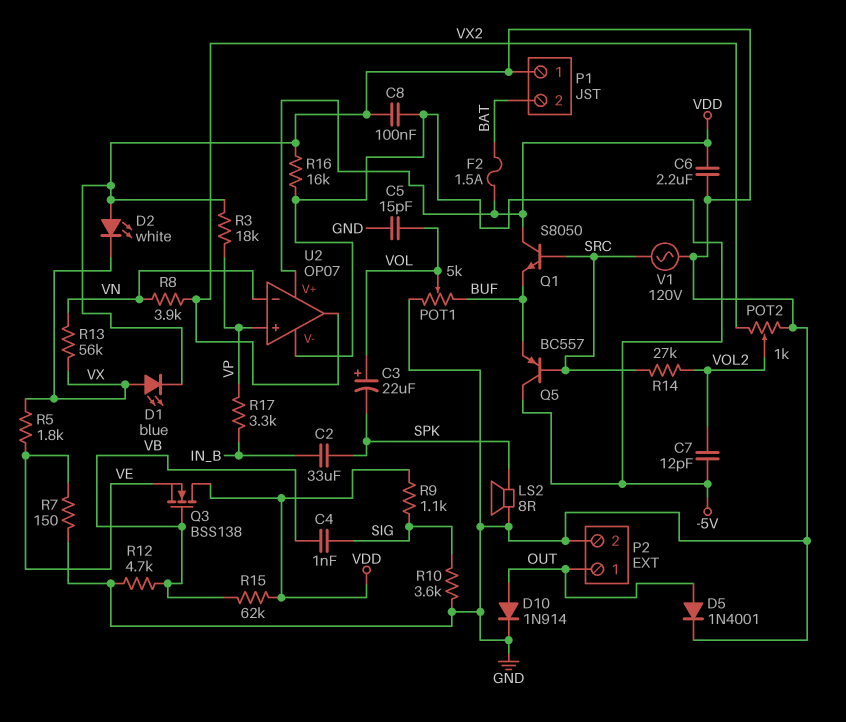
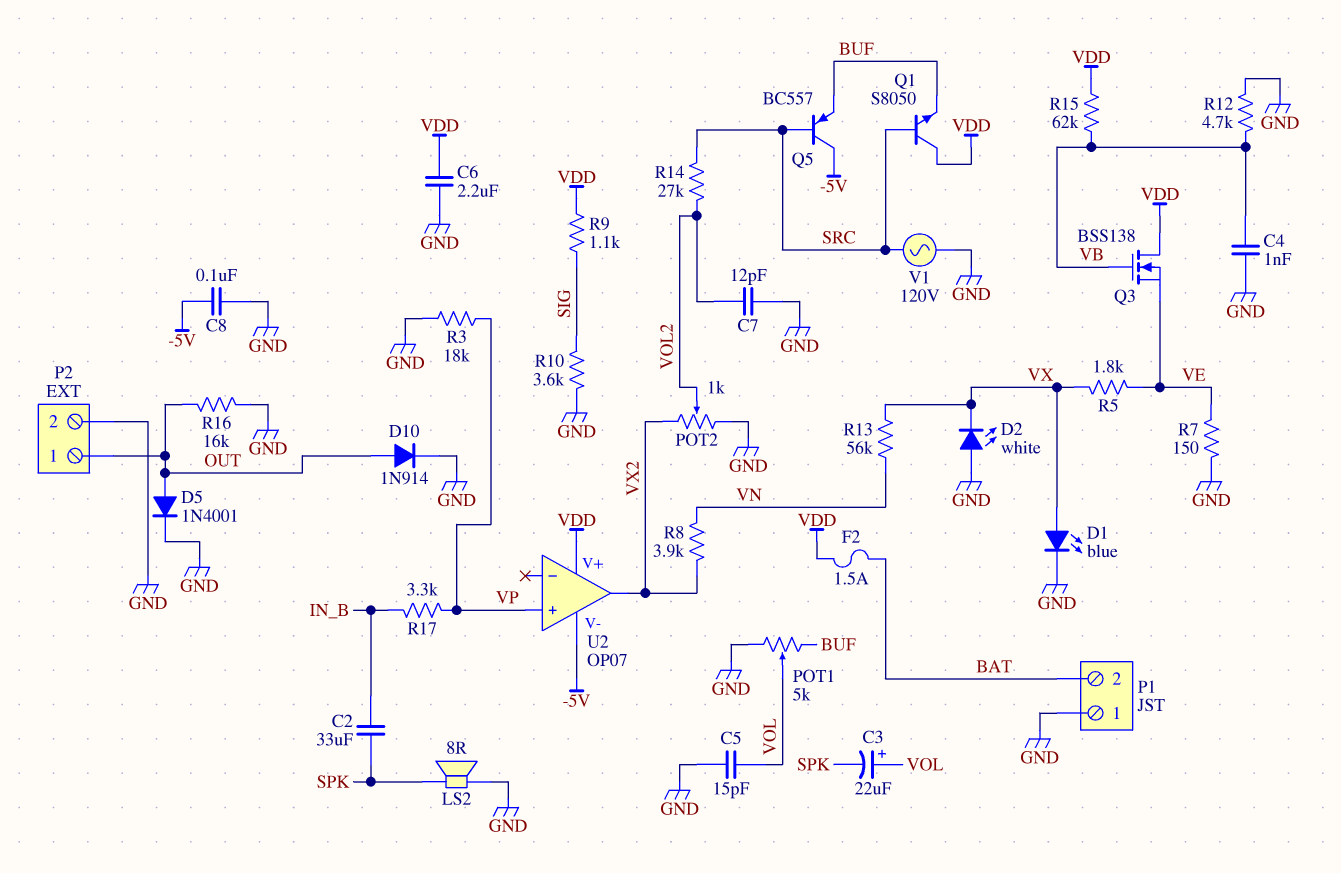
C4: 1nF (SIG, VB) -> 1nF (GND, VB)
C7: 12pF (-5V, VOL2) -> 12pF (GND, VOL2)
R16: 16k (-5V, GND) -> 16k (GND, OUT)
U2 pin in-: VN -> none

